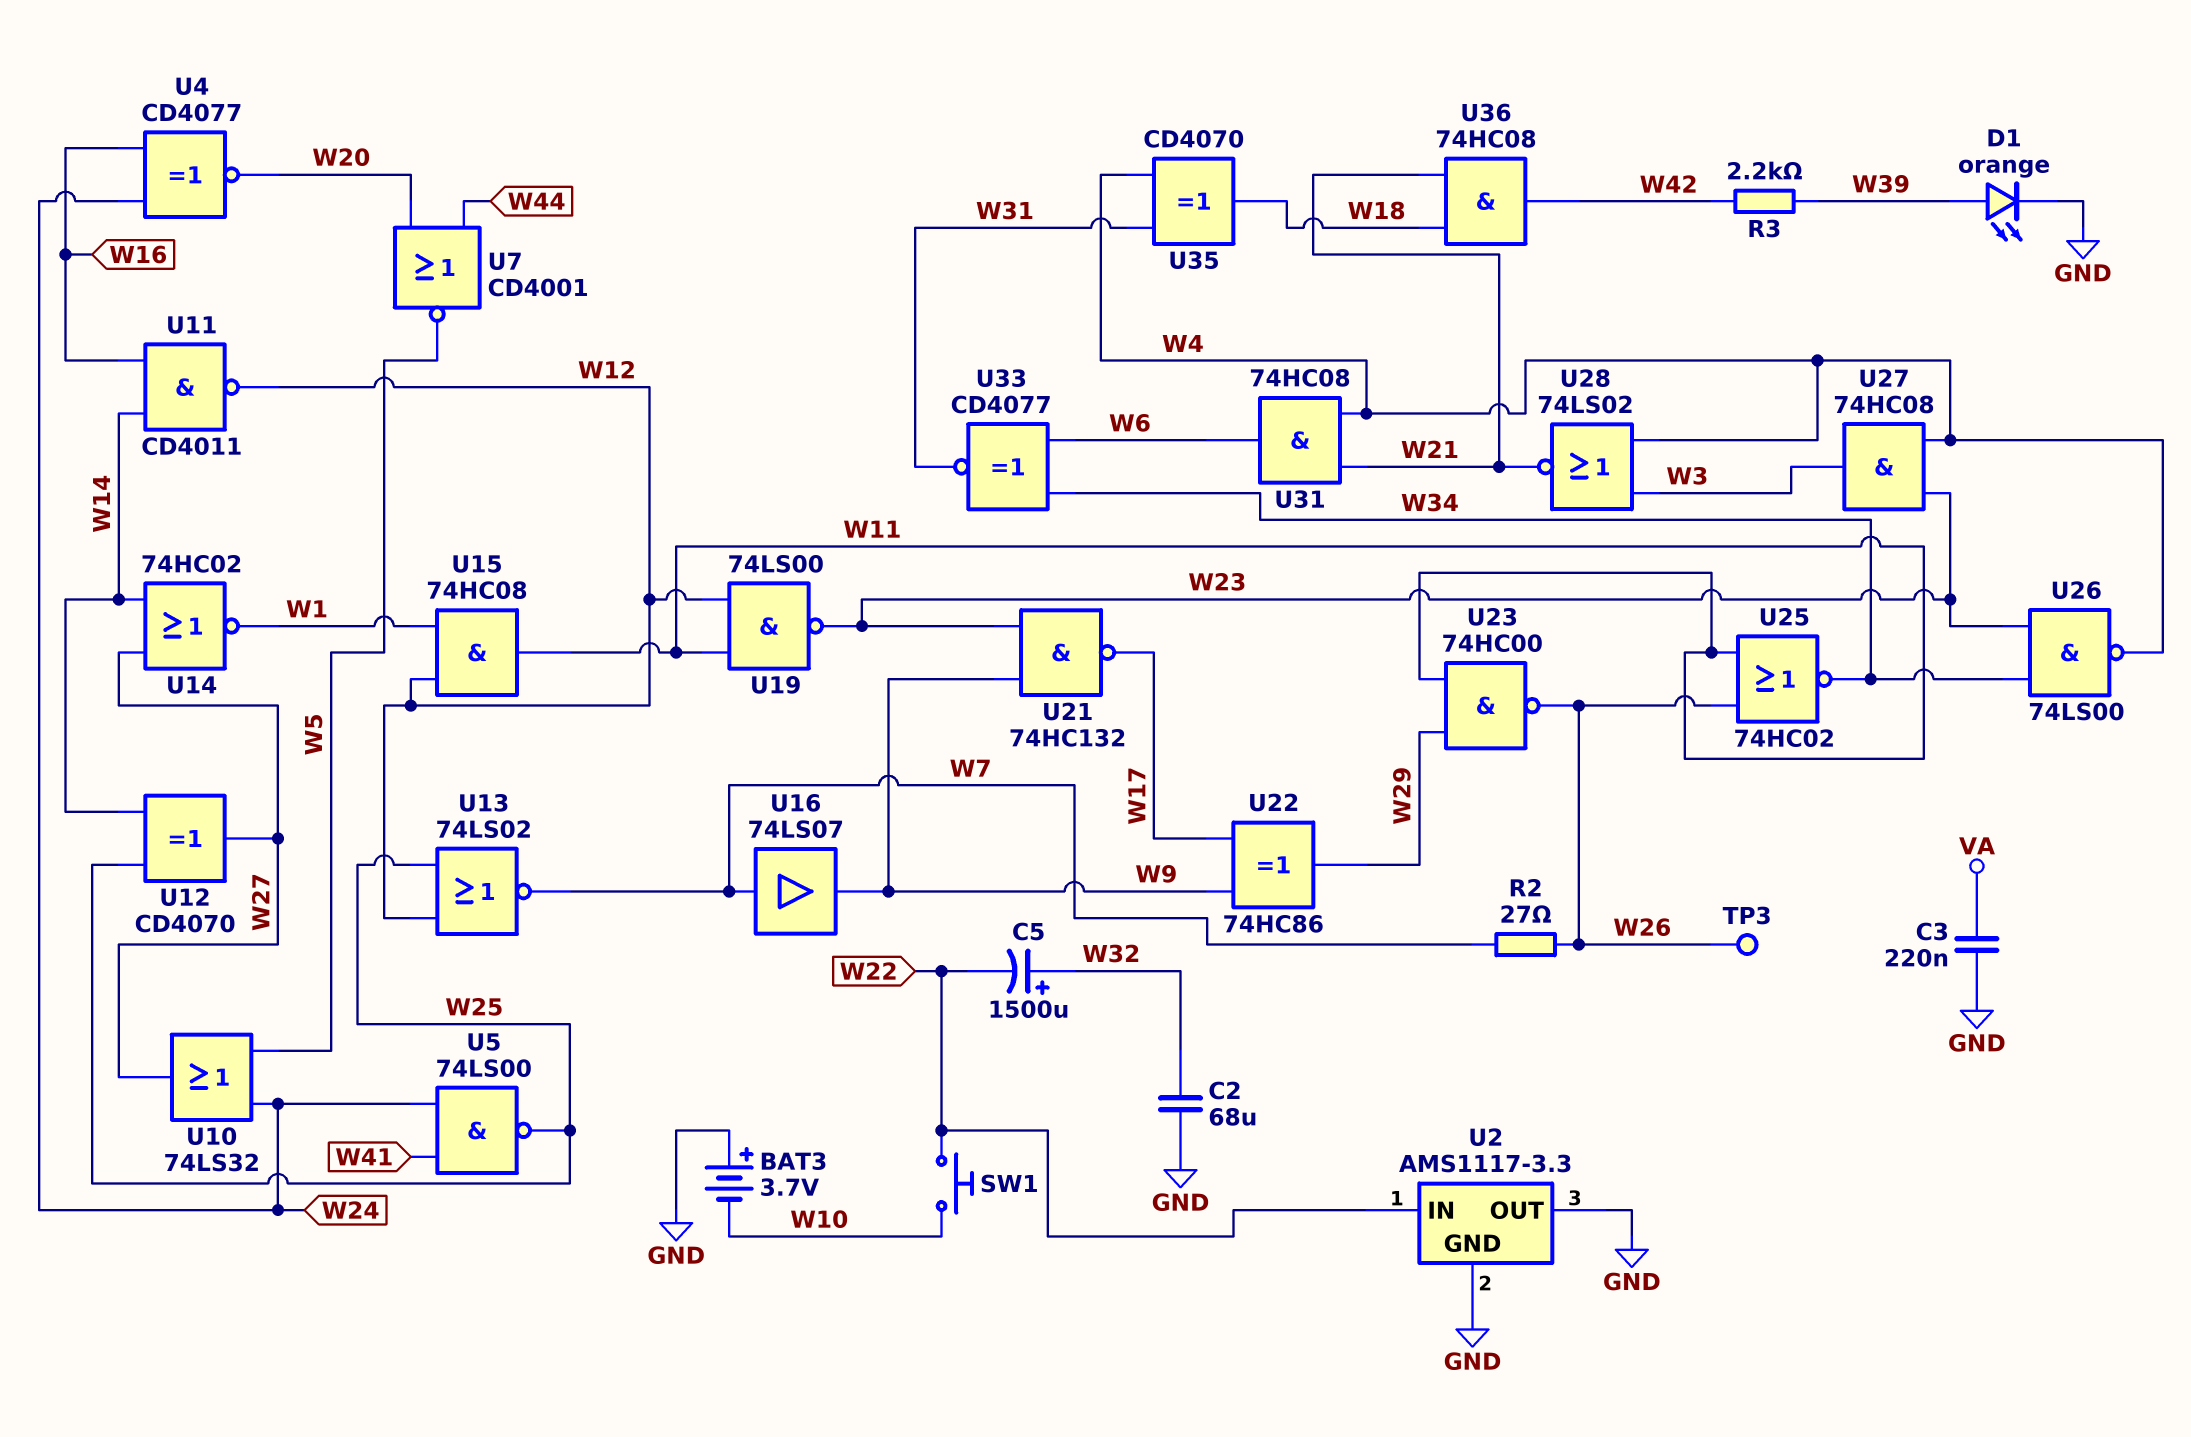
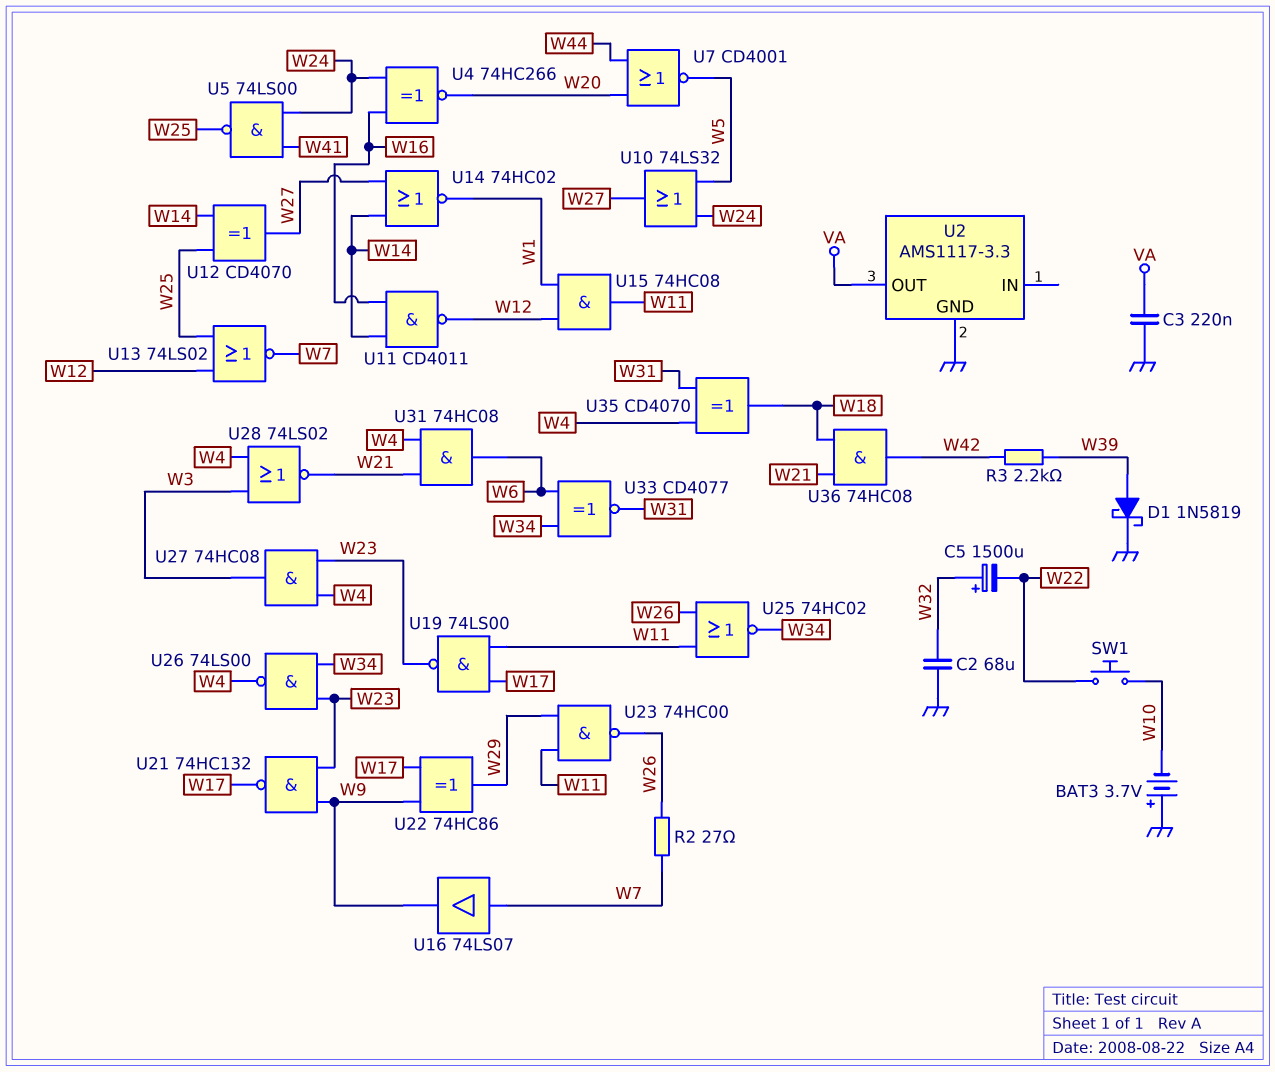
D1: LED orange (A W39, K GND) -> schottky 1N5819 (A W39, K GND)
TP3: test point (W26) -> none
U2 pin IN: W22 -> none
U2 pin OUT: GND -> VA
U4: XNOR CD4077 (in W16, in W24, out W20) -> XNOR 74HC266 (in W16, in W24, out W20)
U19: NAND 74LS00 (in W11, in W12, out W23) -> NAND 74LS00 (in W11, in W17, out W23)

